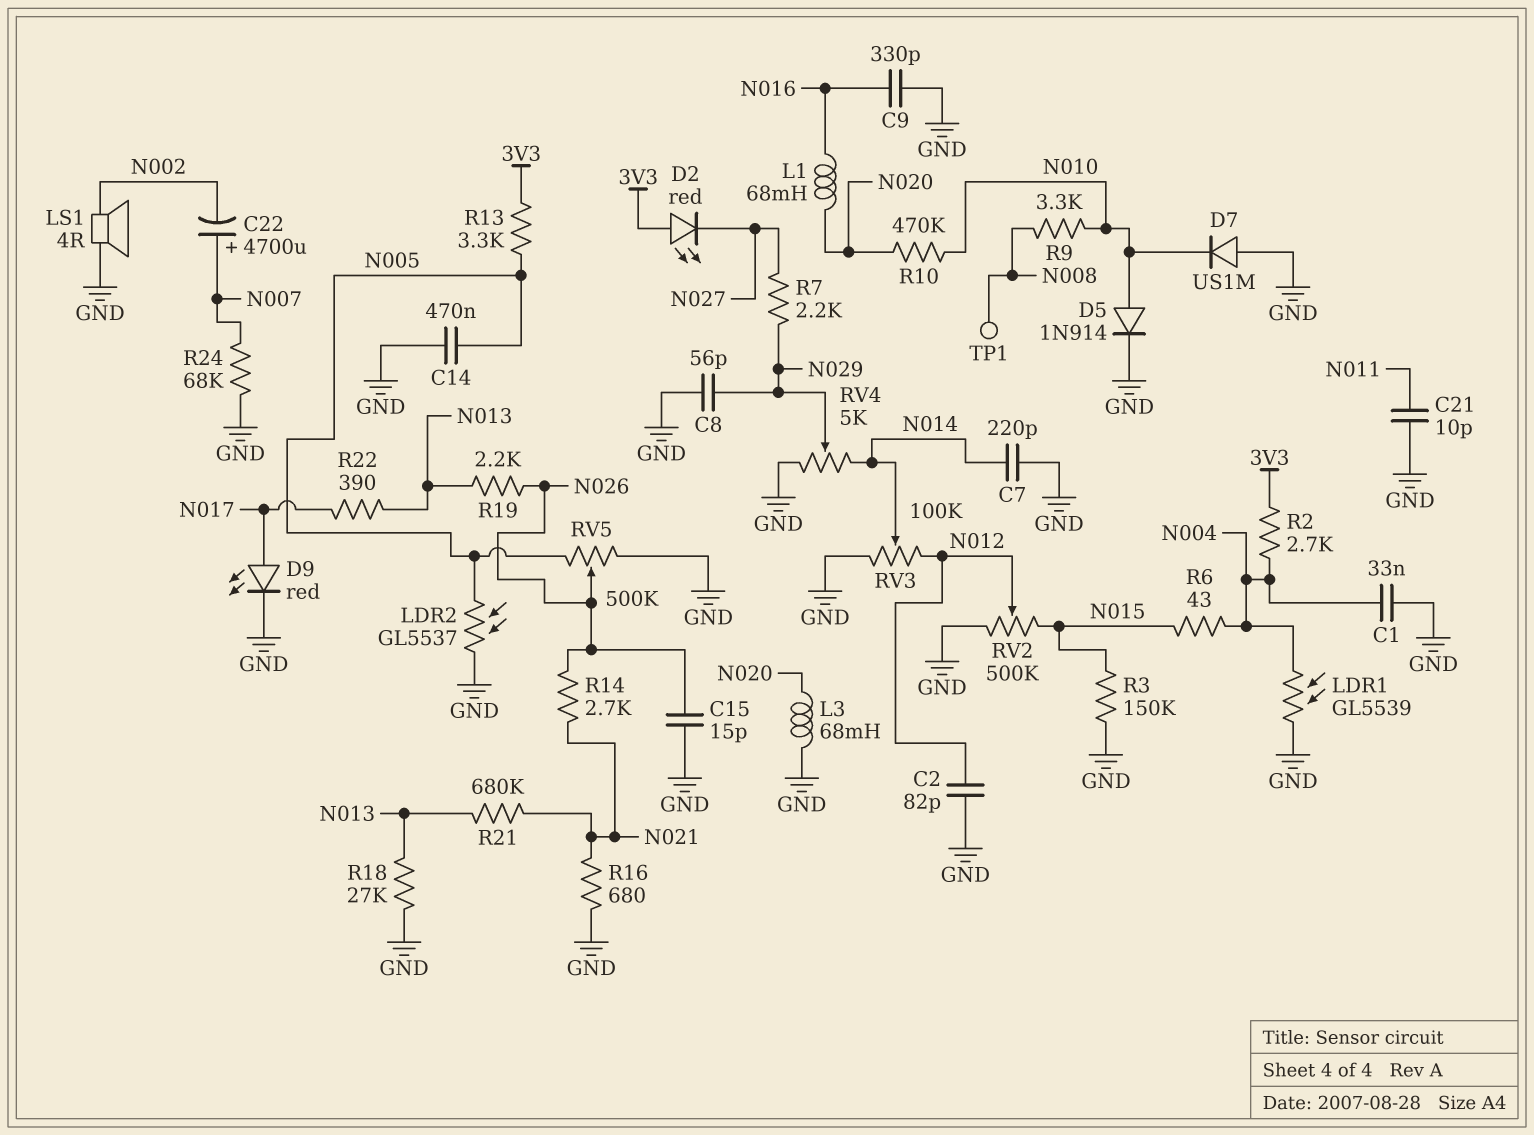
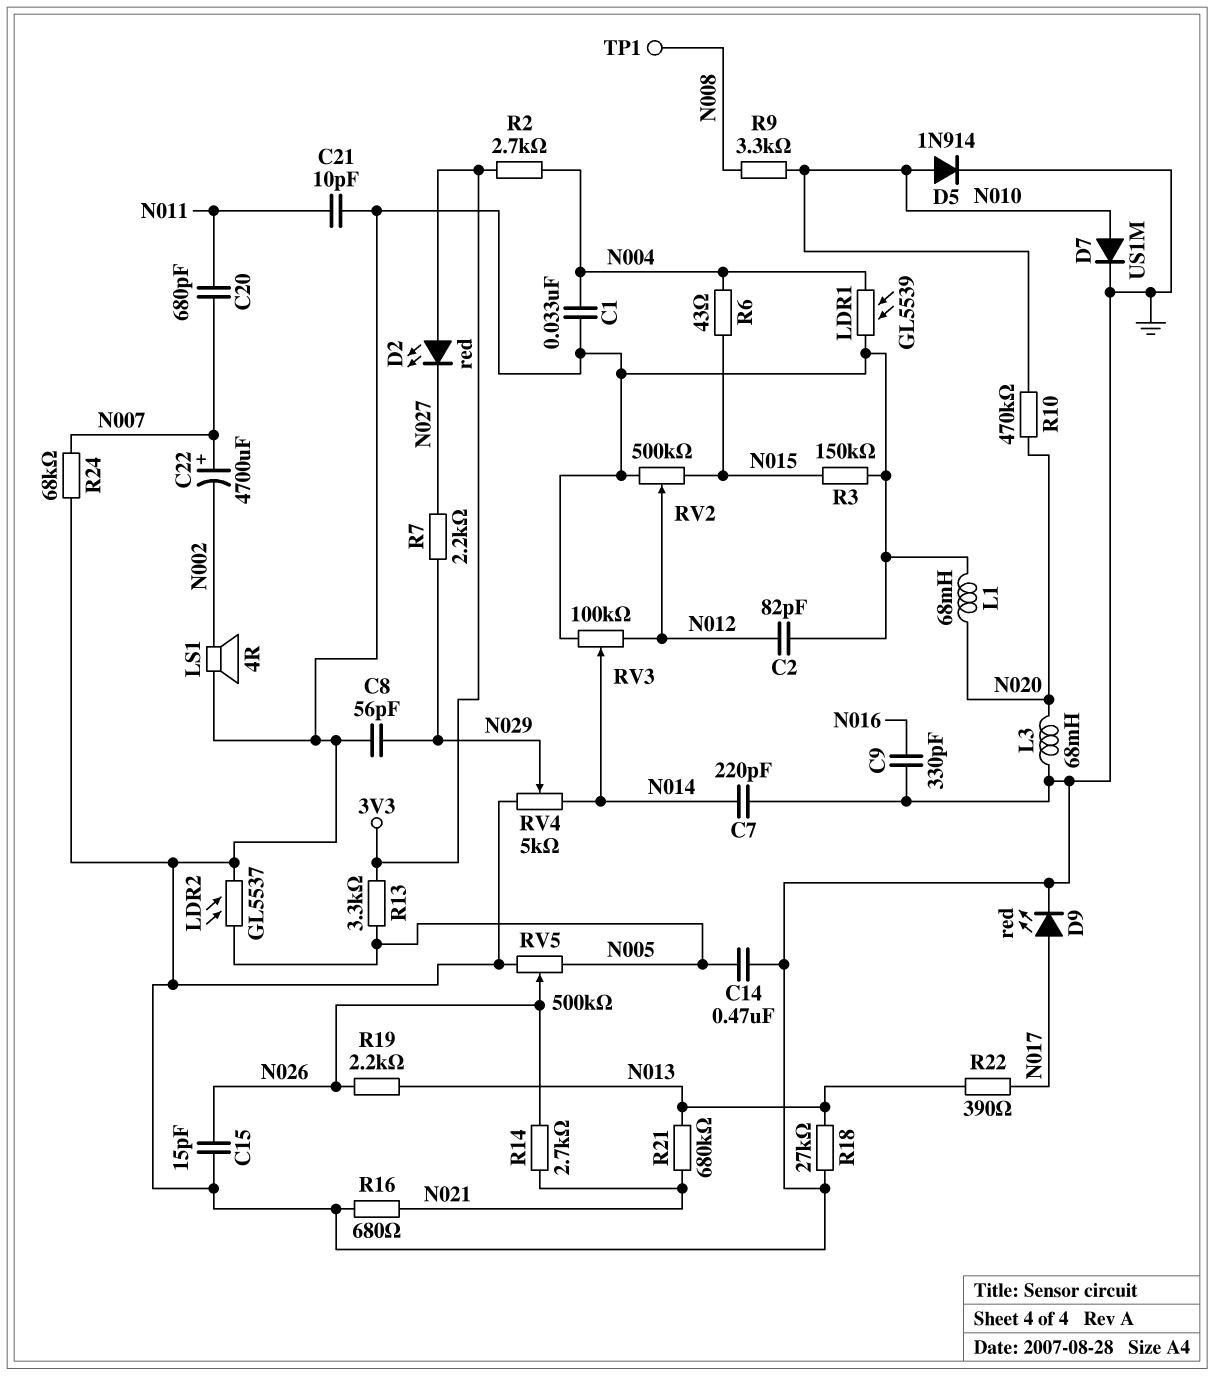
C20: none -> 680pF (N007, N011)
D7: diode US1M (A GND, K N010) -> diode US1M (A N010, K GND)
L1: 68mH (N016, N020) -> 68mH (GND, N020)

